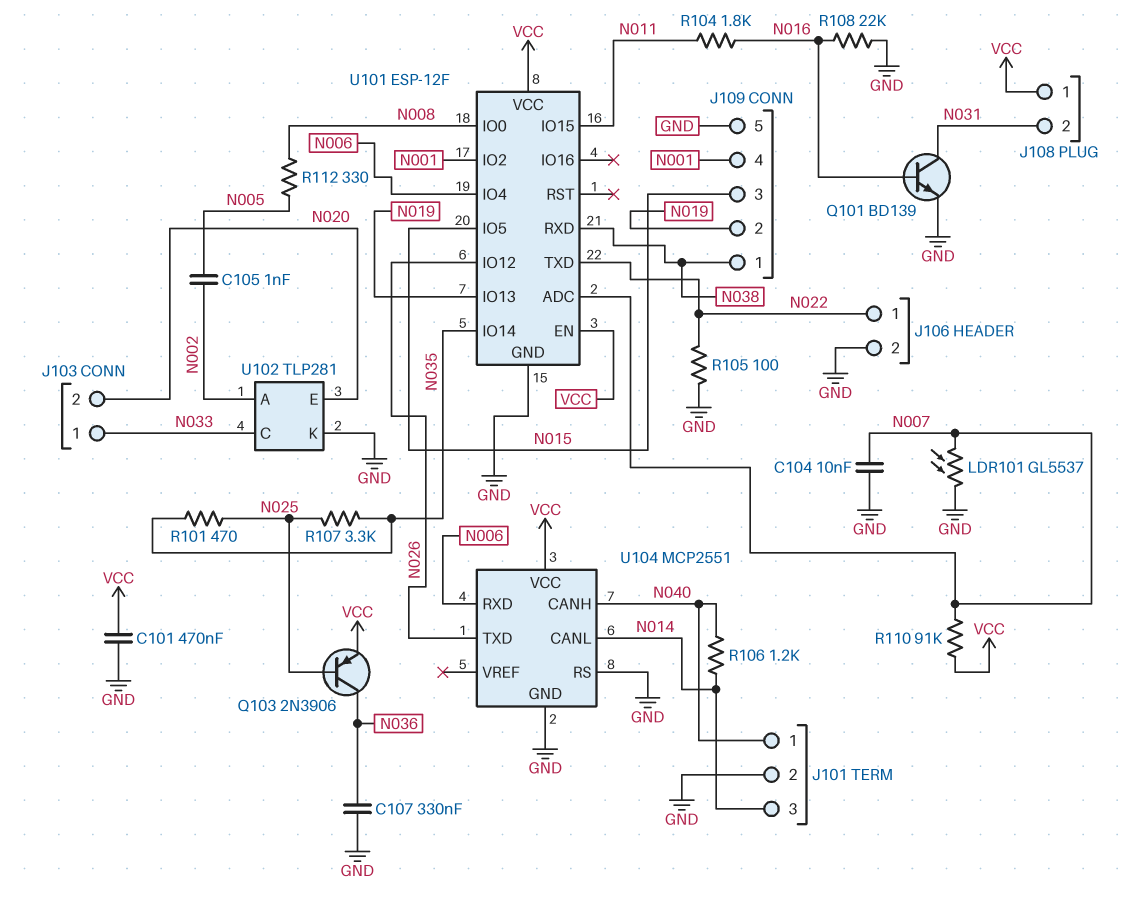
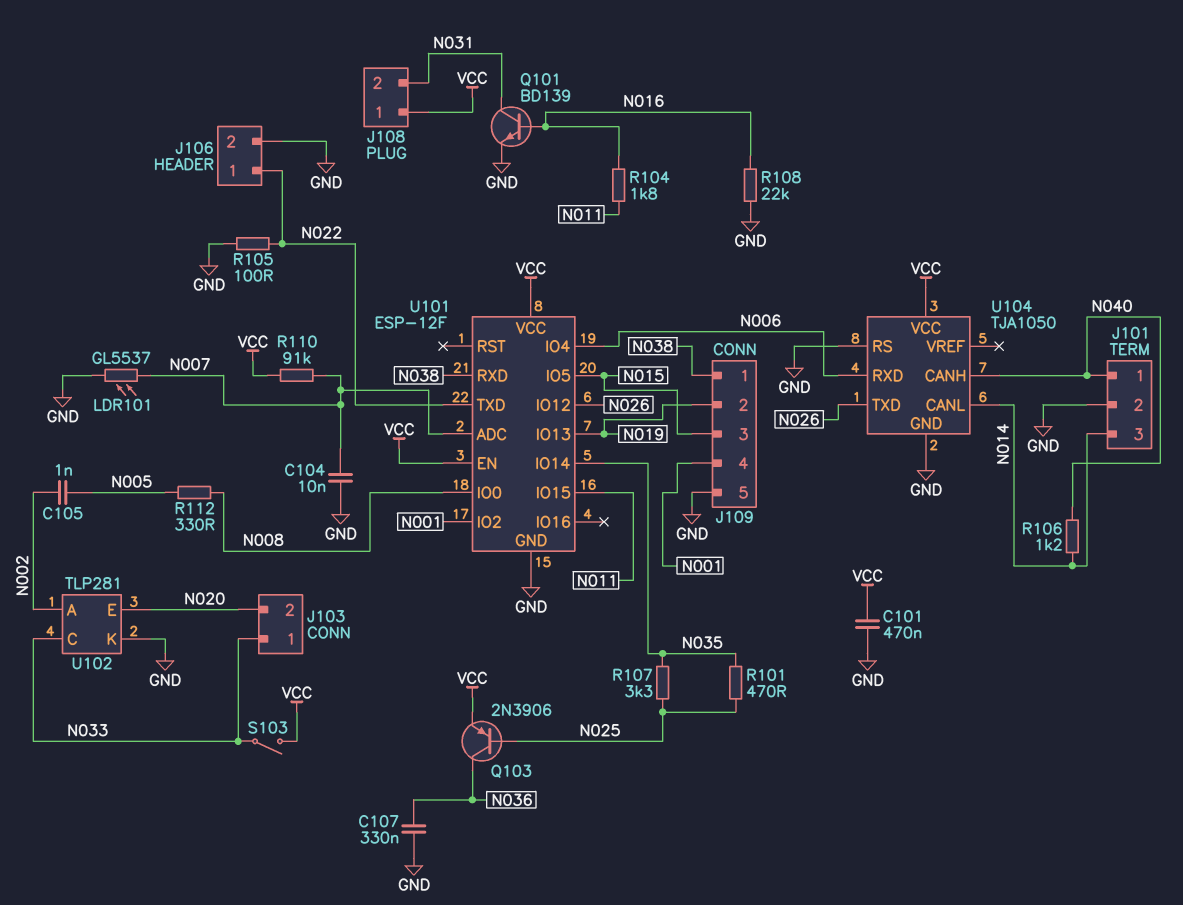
S103: none -> switch (N033, VCC)
U104: MCP2551 -> TJA1050

